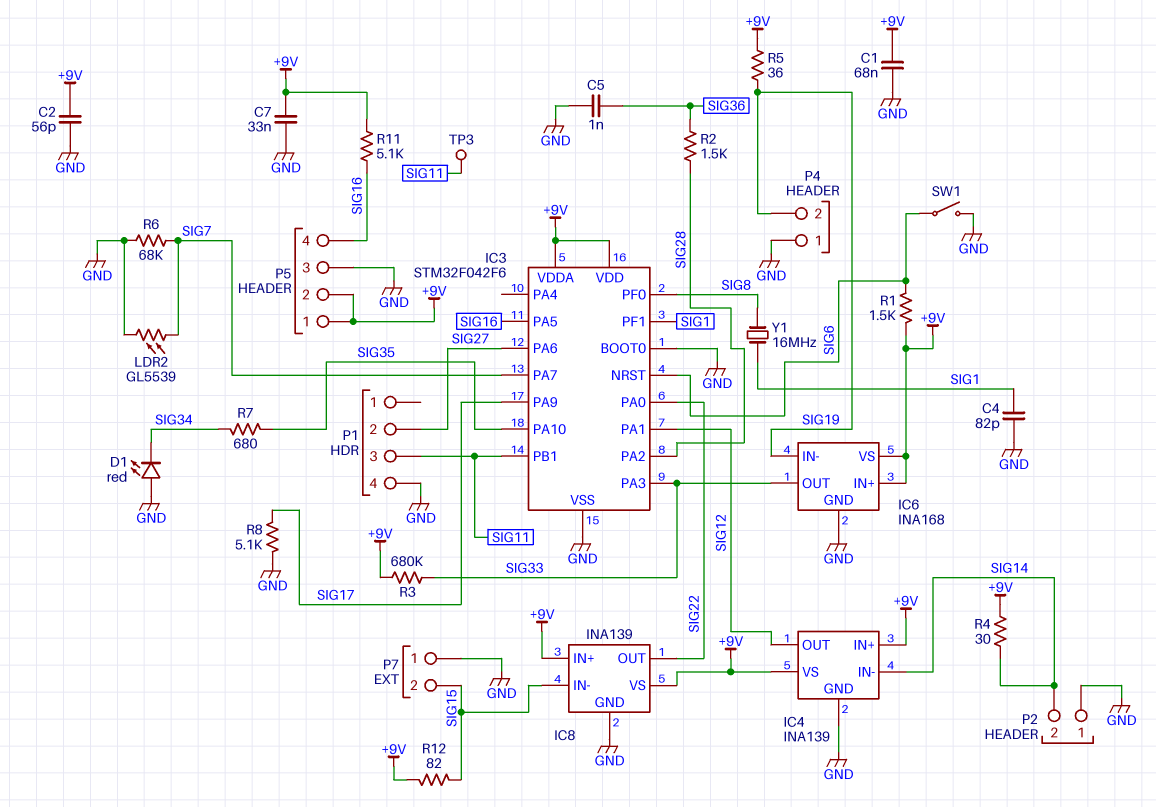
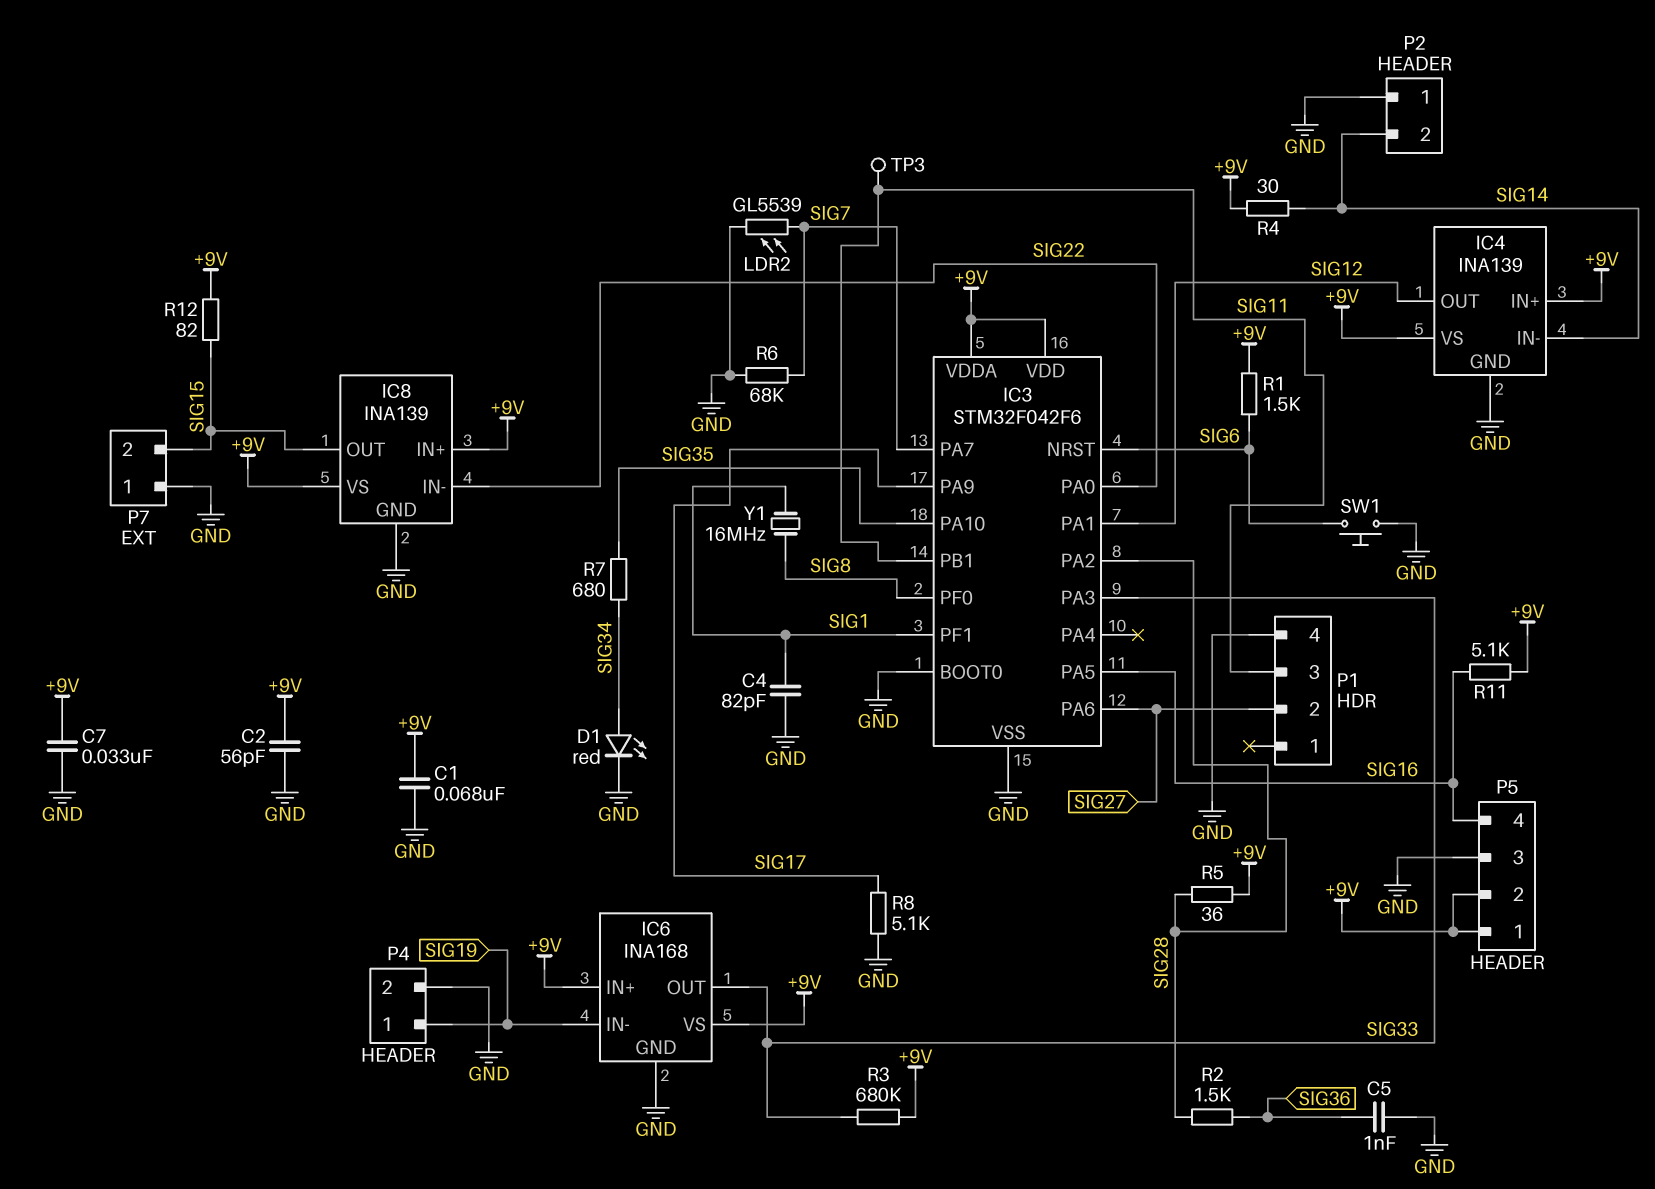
D1: LED red (A GND, K SIG34) -> LED red (A SIG34, K GND)
IC8 pin IN-: SIG15 -> SIG22
IC8 pin OUT: SIG22 -> SIG15
P4 pin 1: GND -> SIG19
P4 pin 2: SIG19 -> GND
R5: 36 (+9V, SIG19) -> 36 (+9V, SIG28)
SW1: switch (GND, SIG6) -> button (GND, SIG6)

